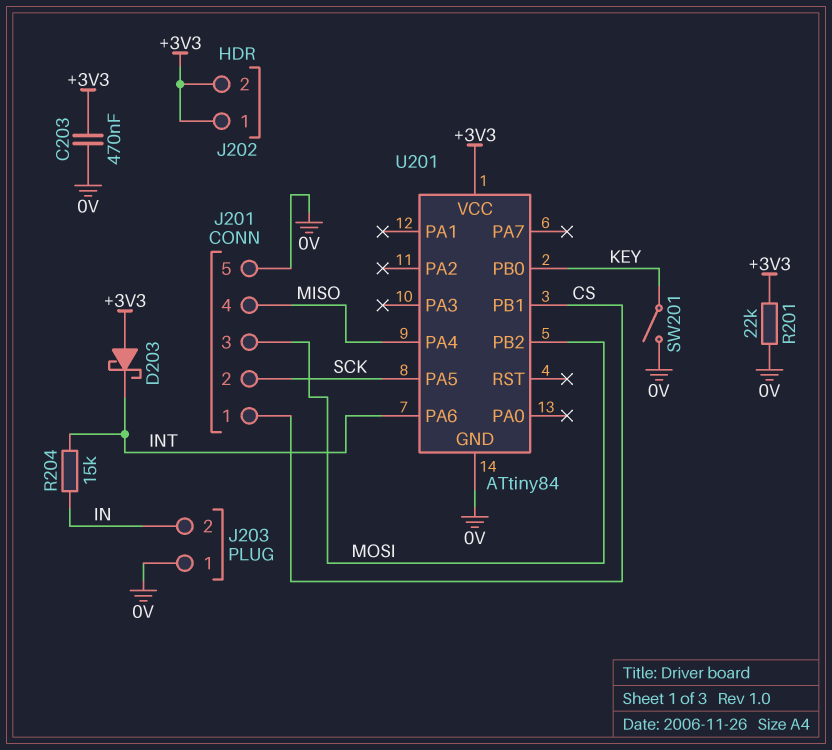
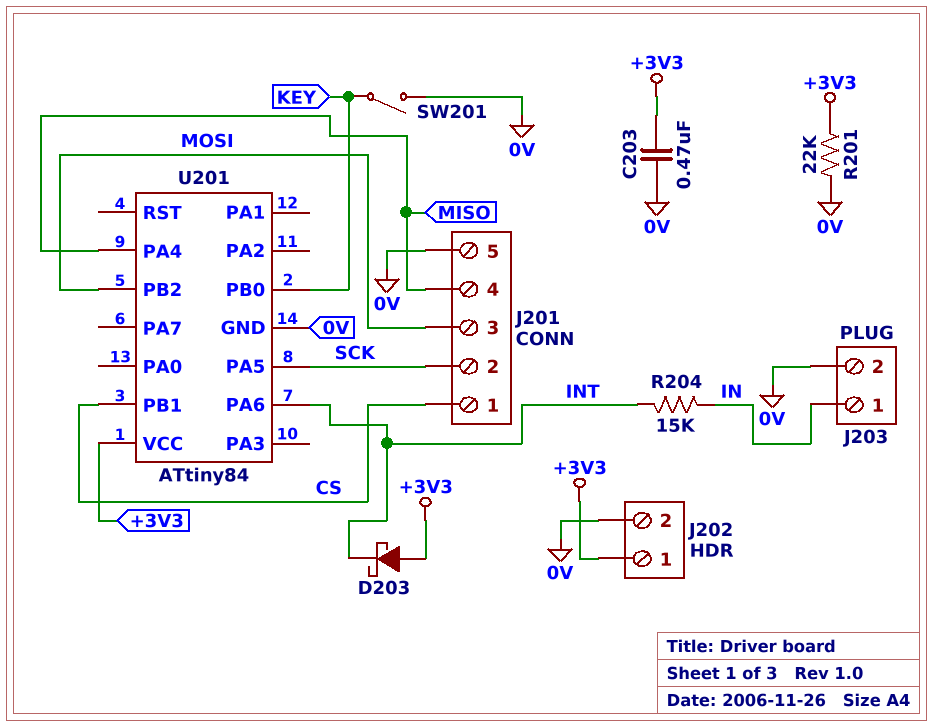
J202 pin 2: +3V3 -> 0V
J203 pin 1: 0V -> IN
J203 pin 2: IN -> 0V

